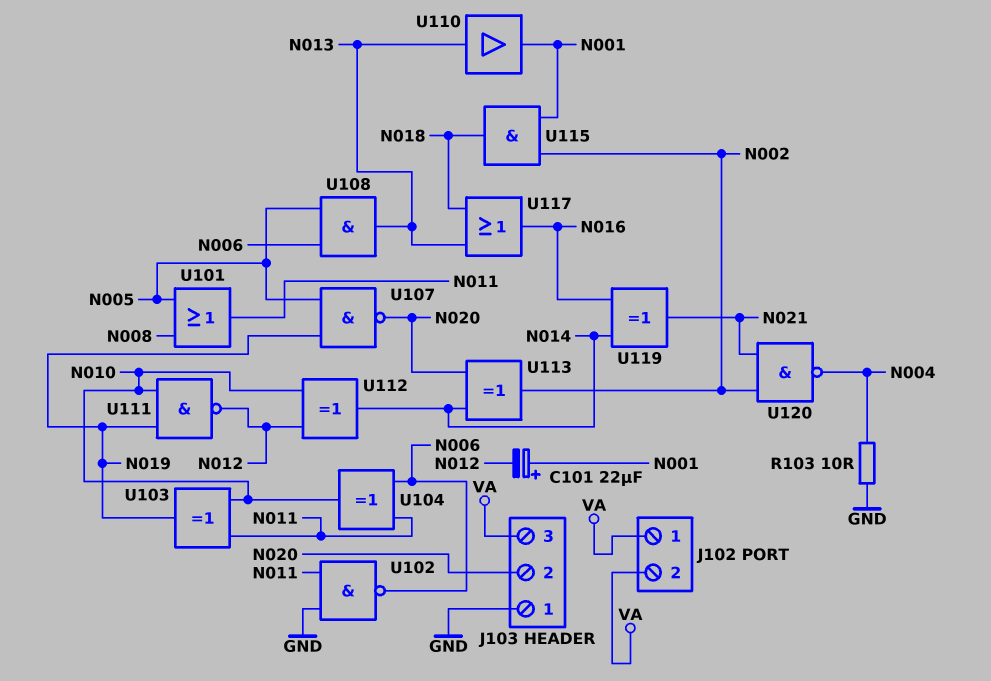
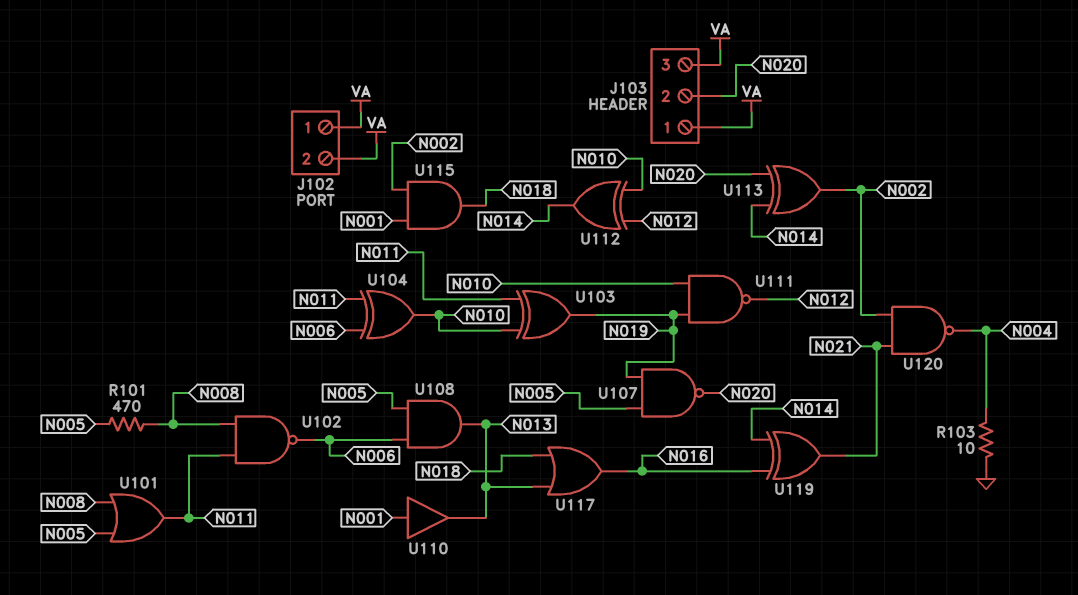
C101: 22uF (plus N001, minus N012) -> none
J103 pin 1: GND -> VA
R101: none -> 470 (N005, N008)
U102: NAND (in GND, in N011, out N006) -> NAND (in N008, in N011, out N006)
U110: buffer (in N013, out N001) -> buffer (in N001, out N013)

